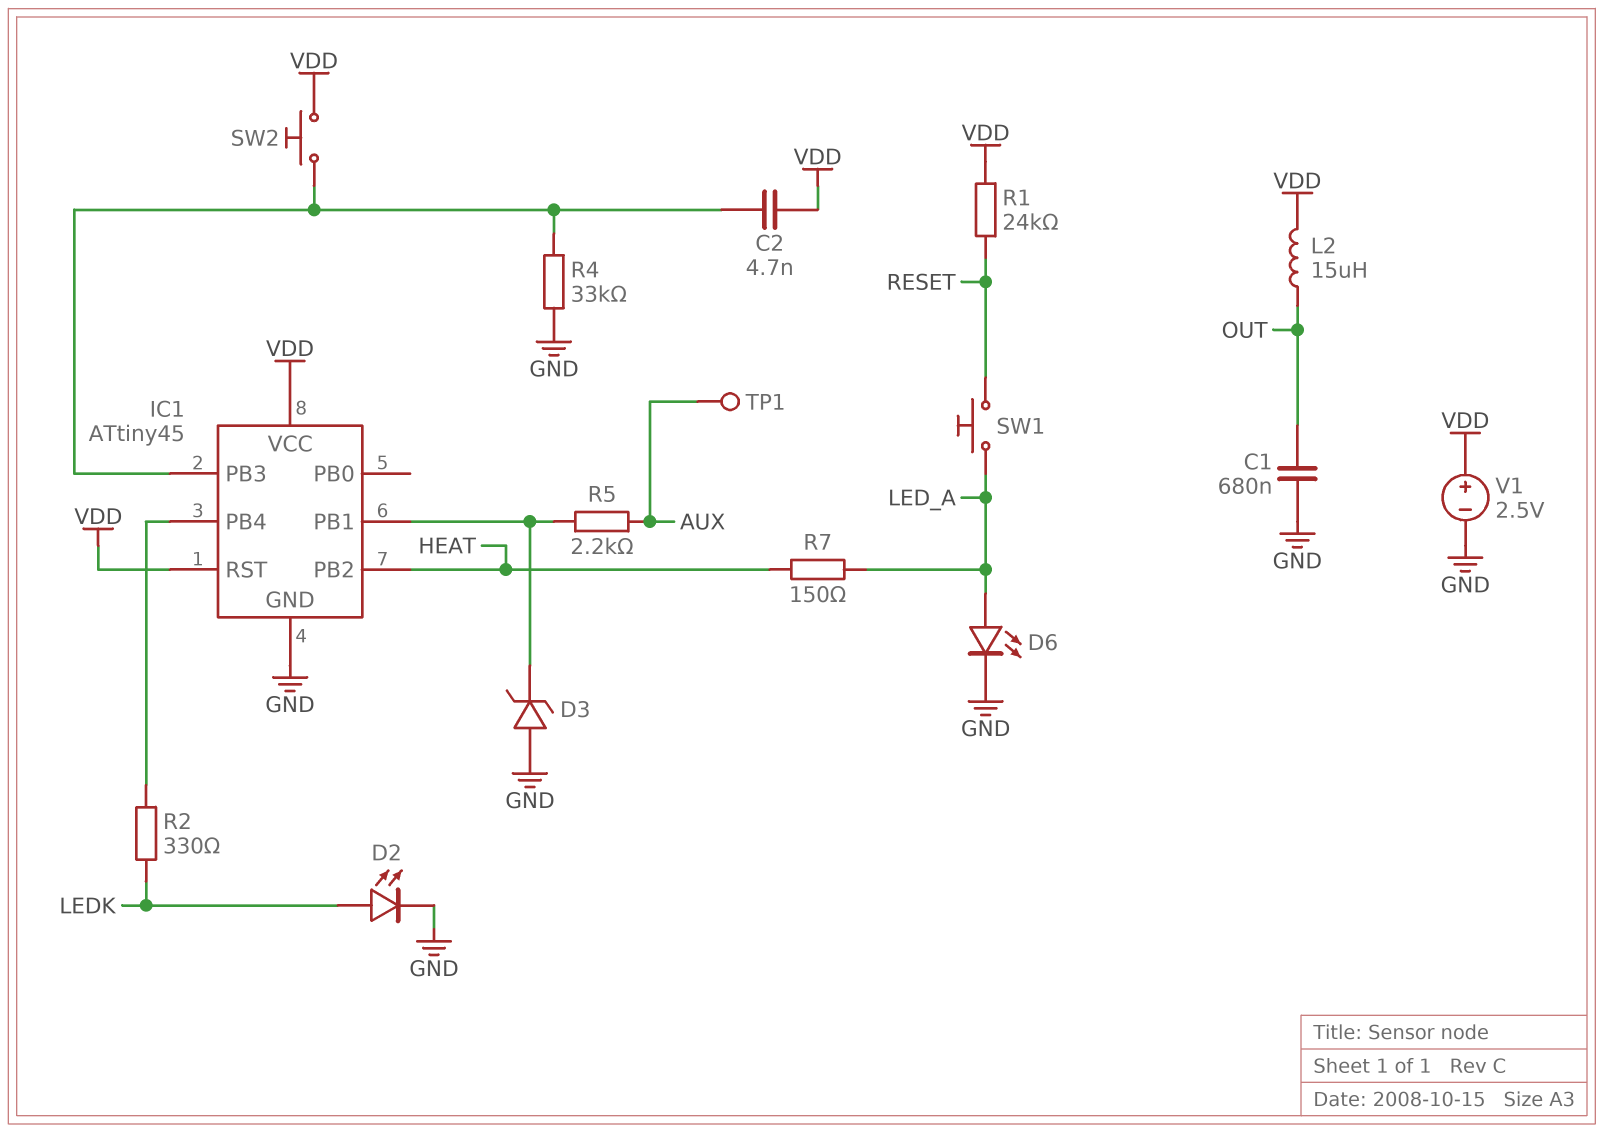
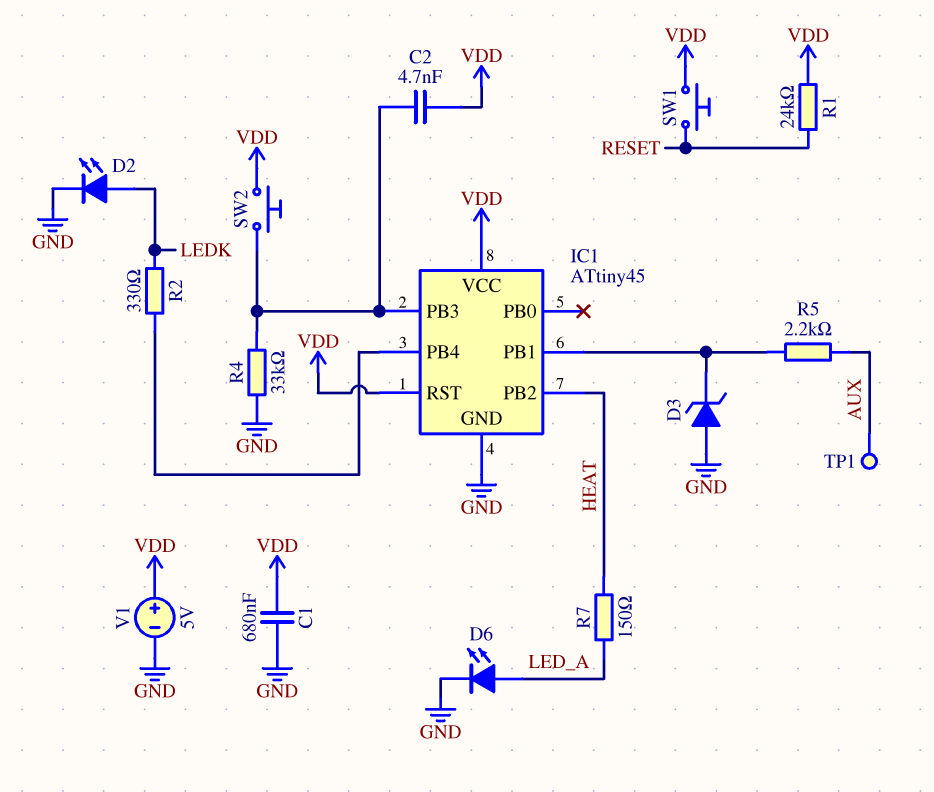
C1: 680nF (GND, OUT) -> 680nF (GND, VDD)
L2: 15uH (OUT, VDD) -> none
SW1: button (LED_A, RESET) -> button (RESET, VDD)
V1: 2.5V (plus VDD, minus GND) -> 5V (plus VDD, minus GND)

